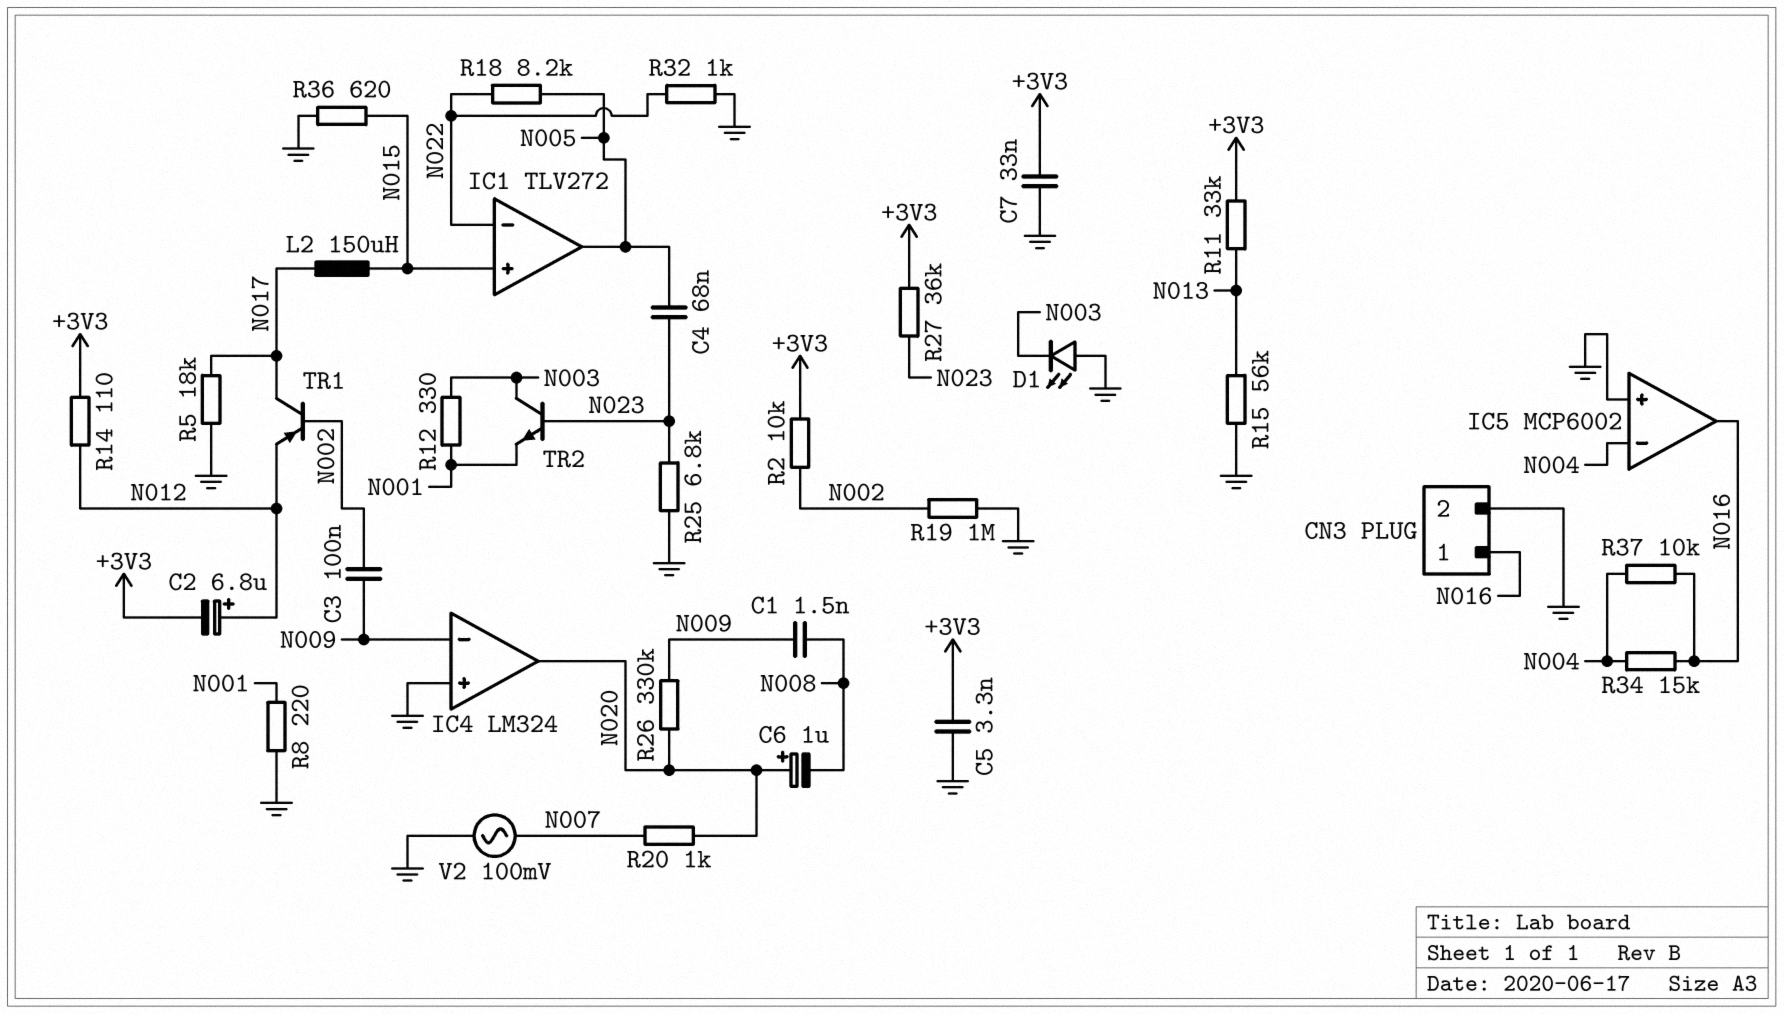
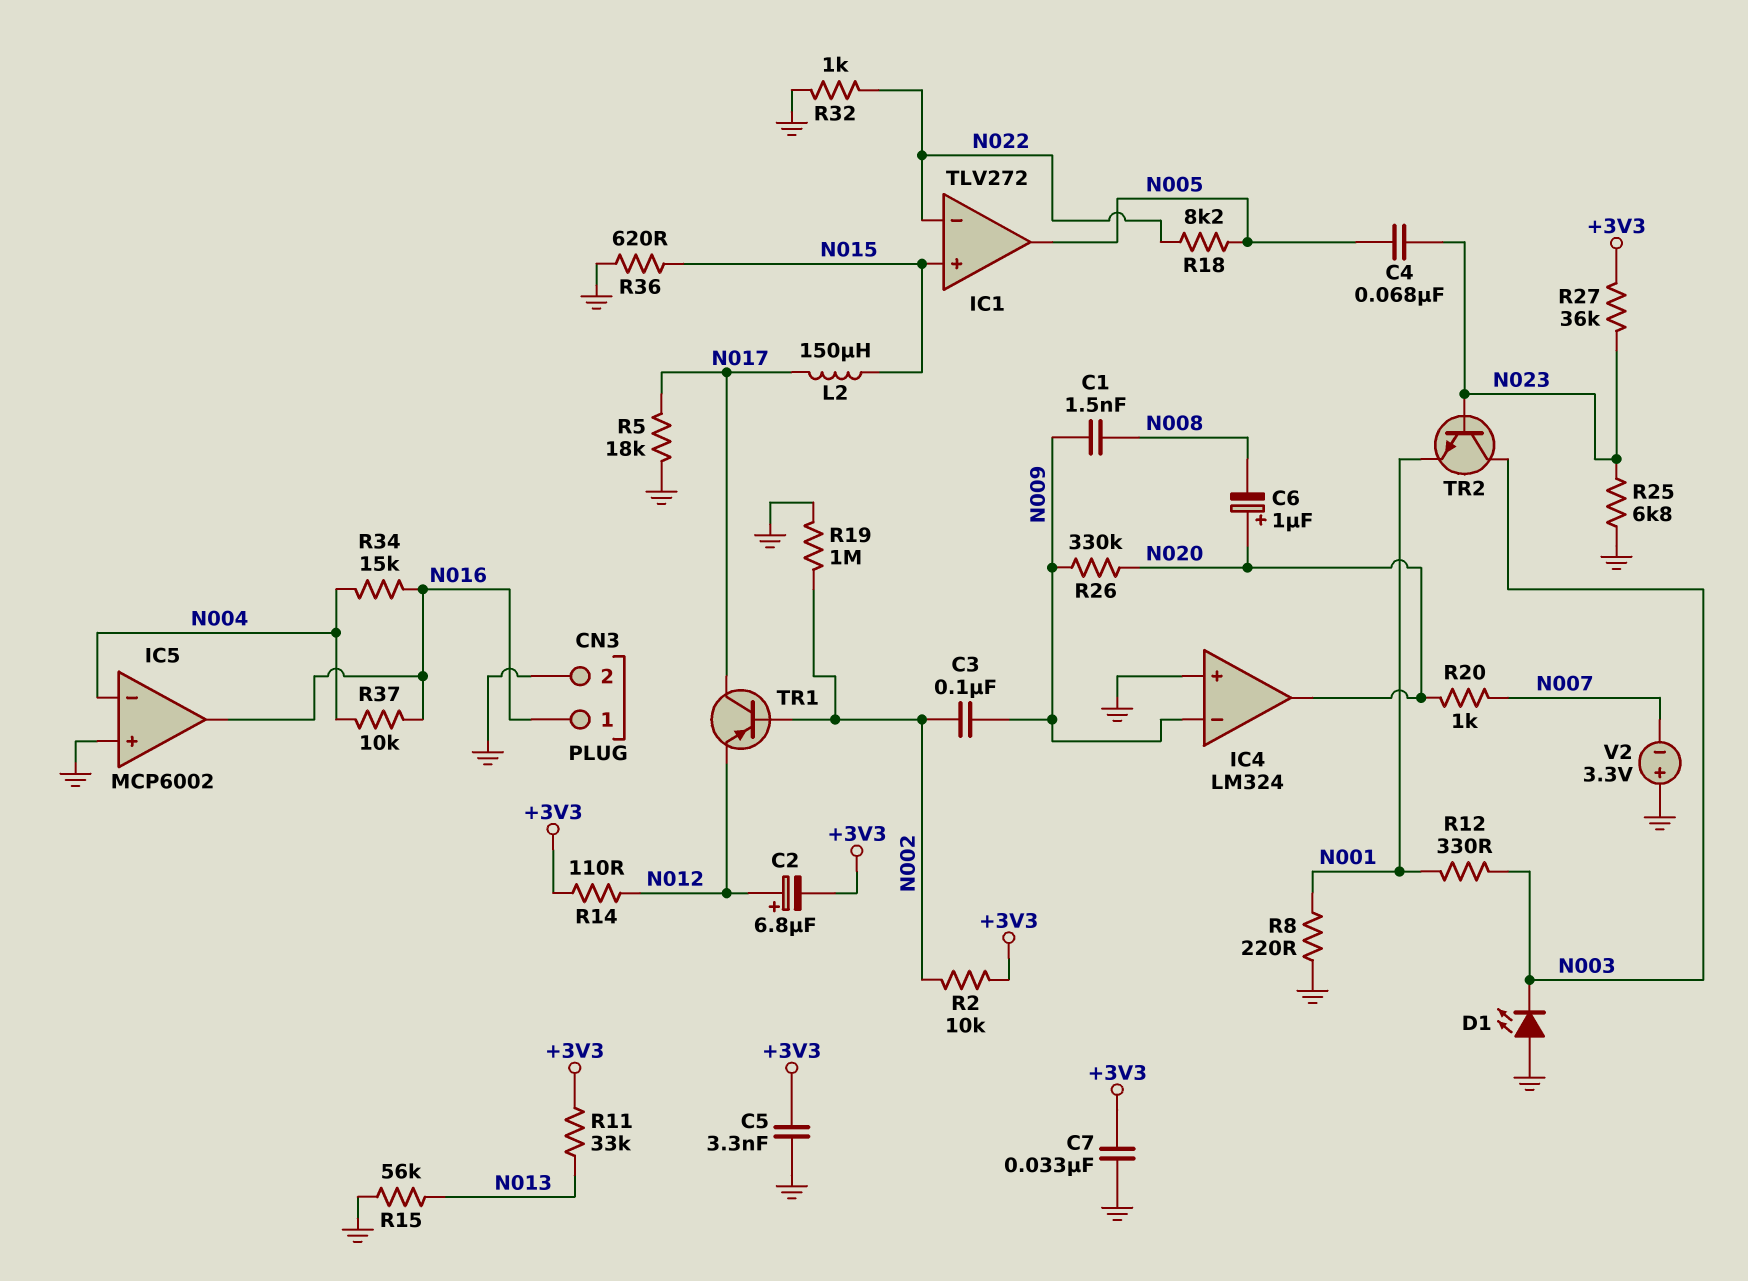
V2: AC 100mV (GND, N007) -> 3.3V (plus GND, minus N007)

